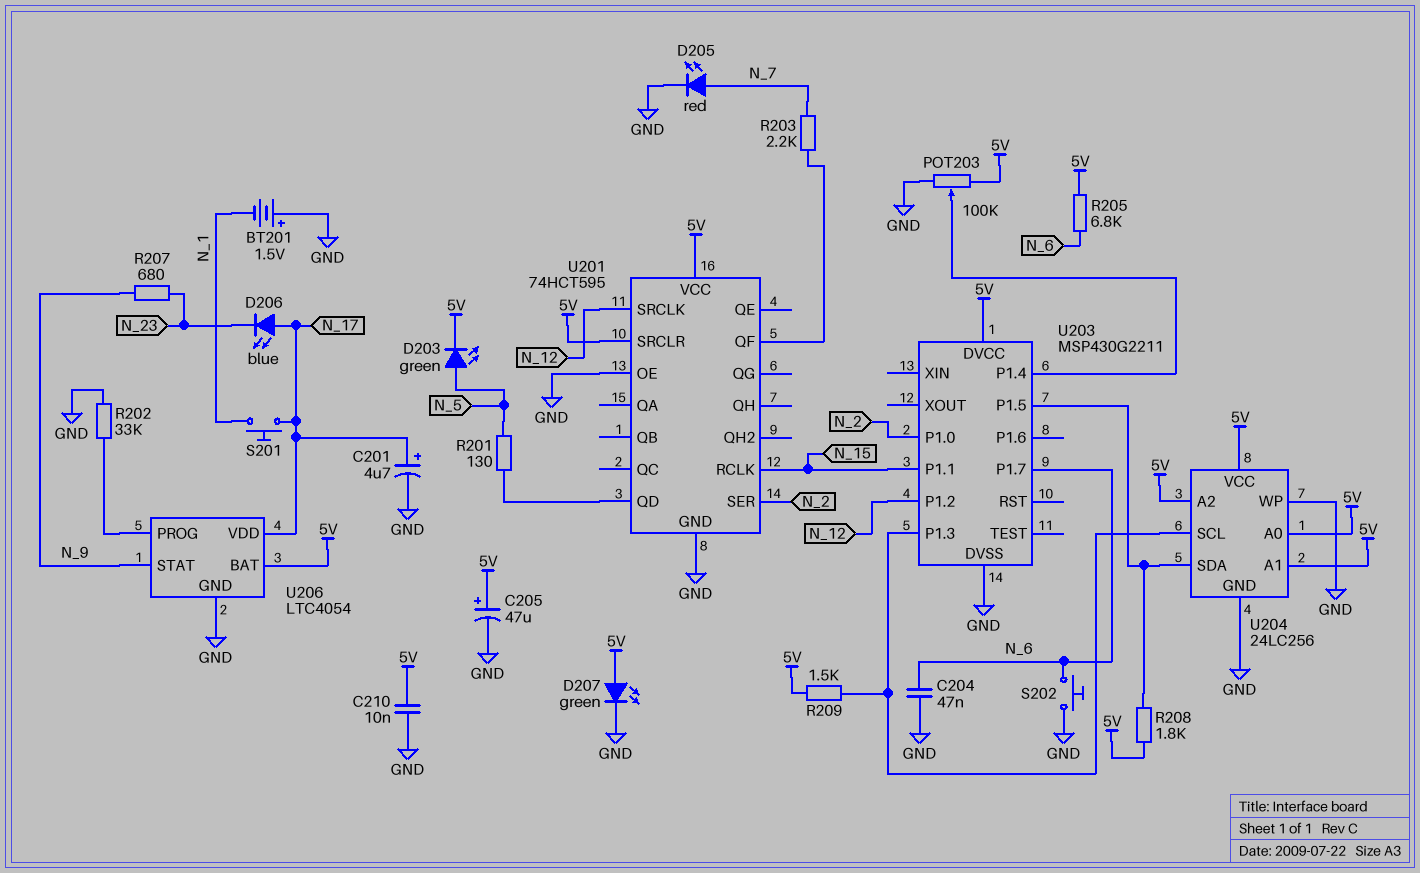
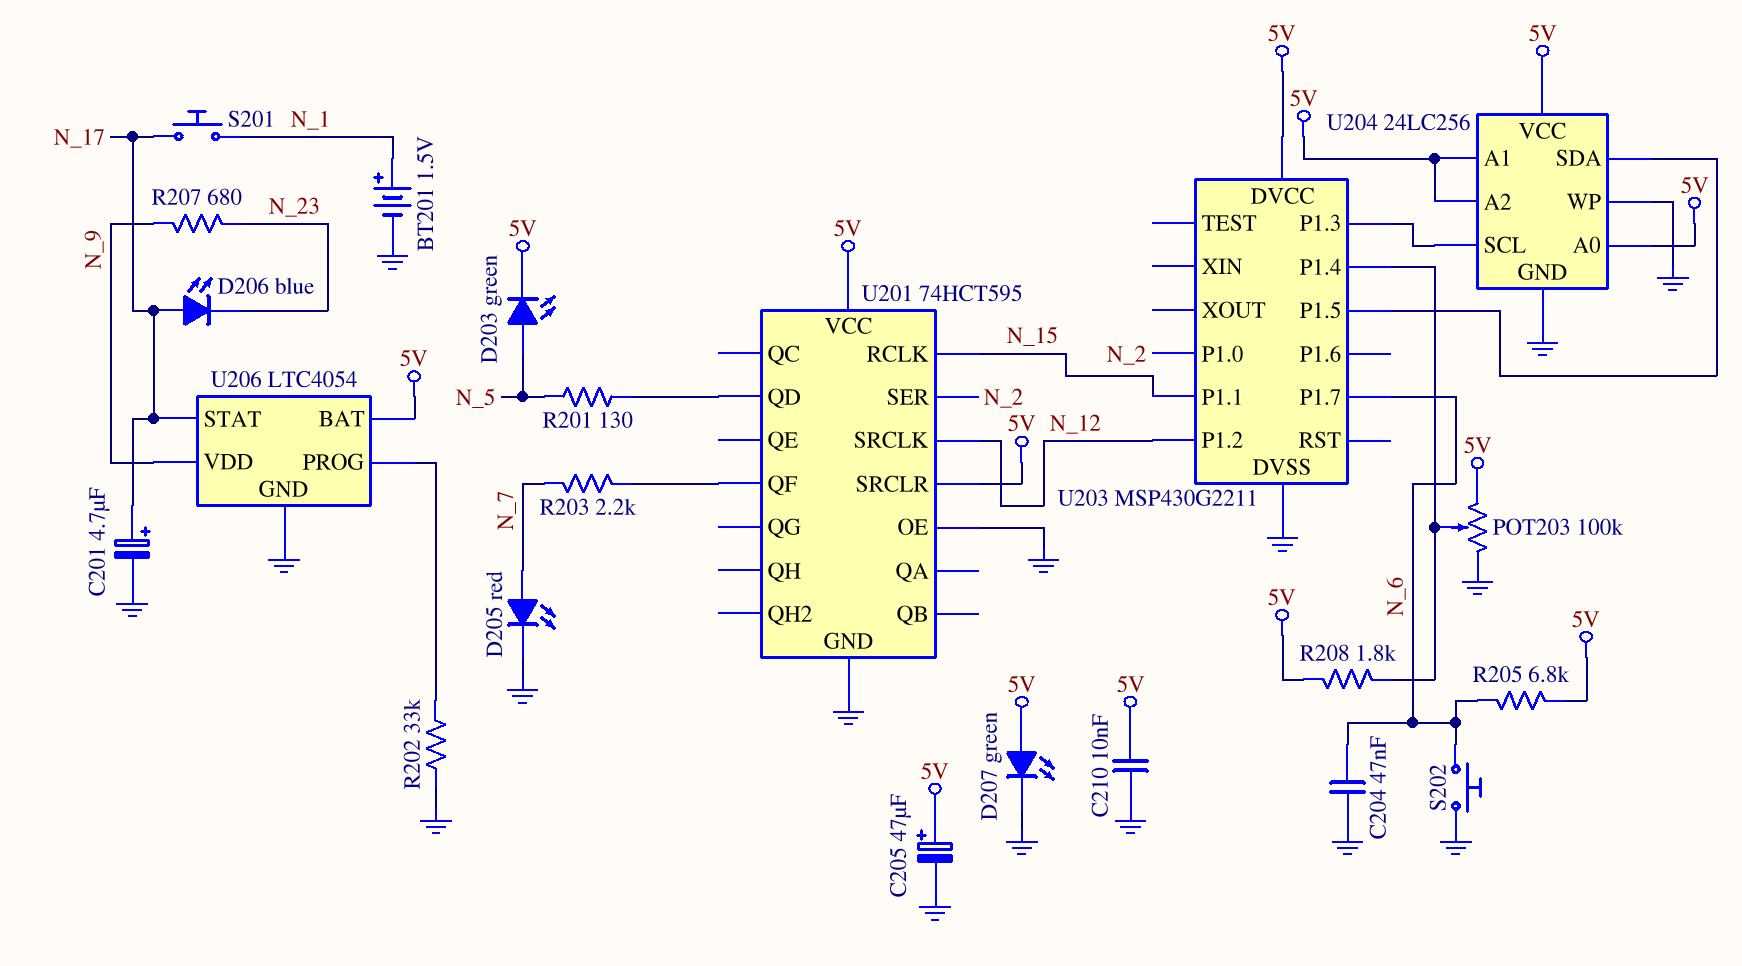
BT201: 1.5V (plus GND, minus N_1) -> 1.5V (plus N_1, minus GND)
R208: 1.8k (5V, U203/P1.5) -> 1.8k (5V, U203/P1.4)
R209: 1.5k (5V, U203/P1.3) -> none
U206 pin STAT: N_9 -> N_17
U206 pin VDD: N_17 -> N_9

